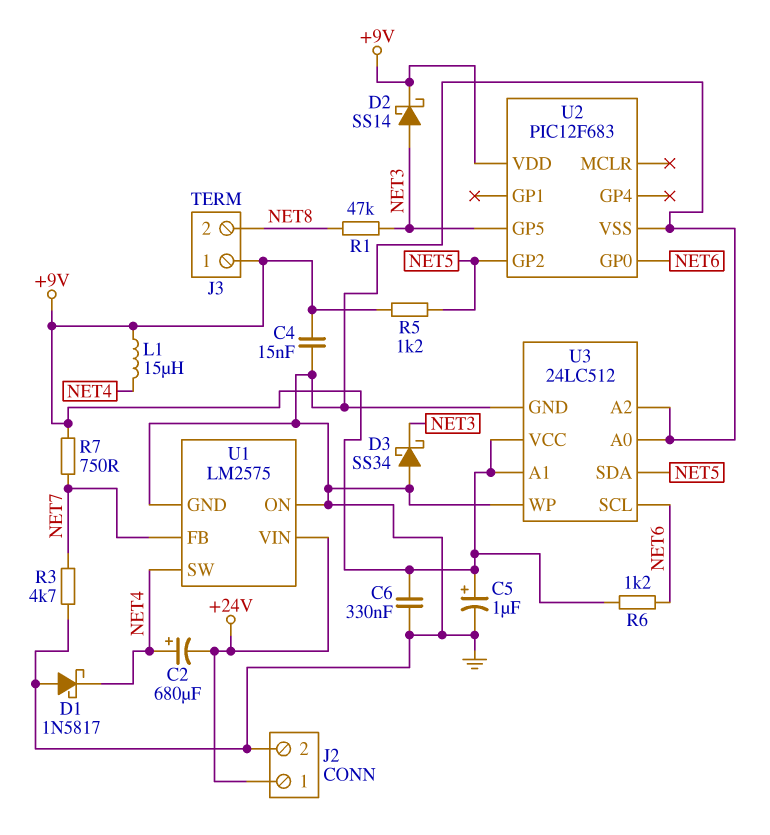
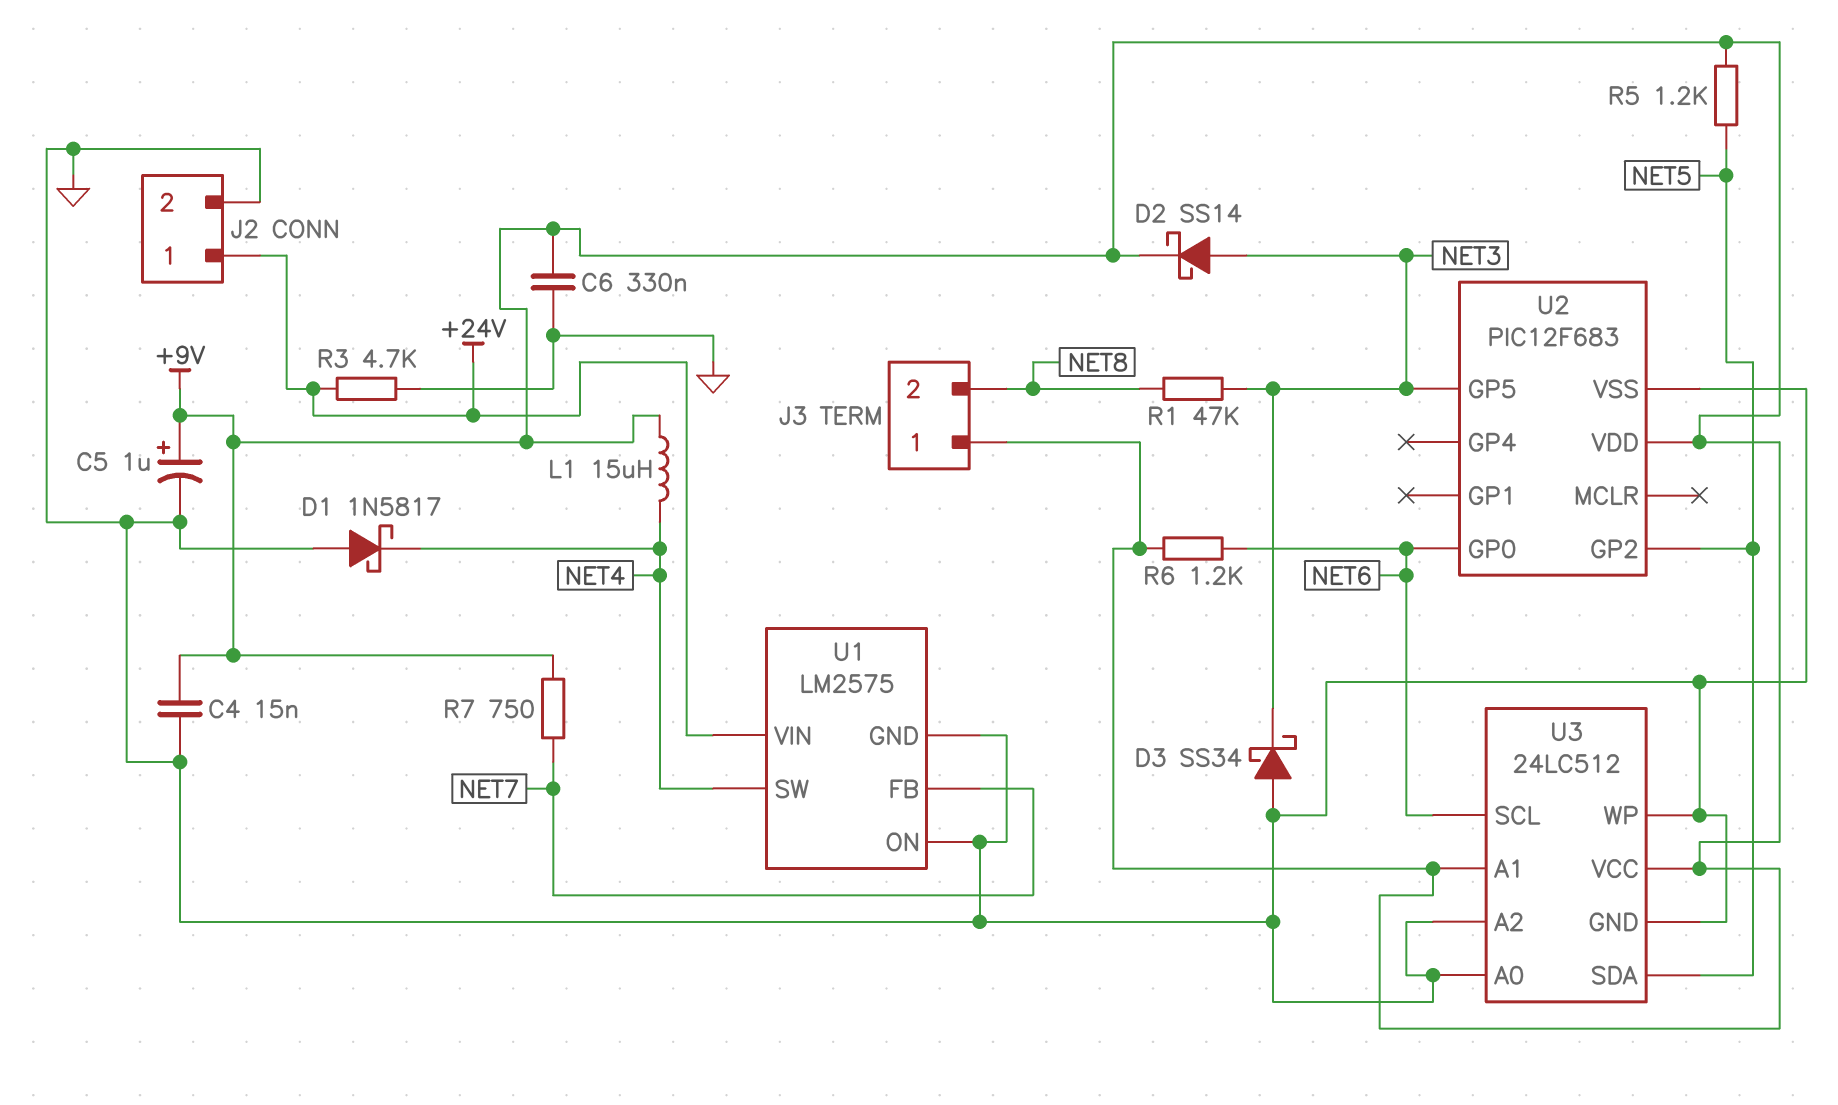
C2: 680uF (plus NET4, minus +24V) -> none
R3: 4.7k (GND, NET7) -> 4.7k (+24V, GND)

